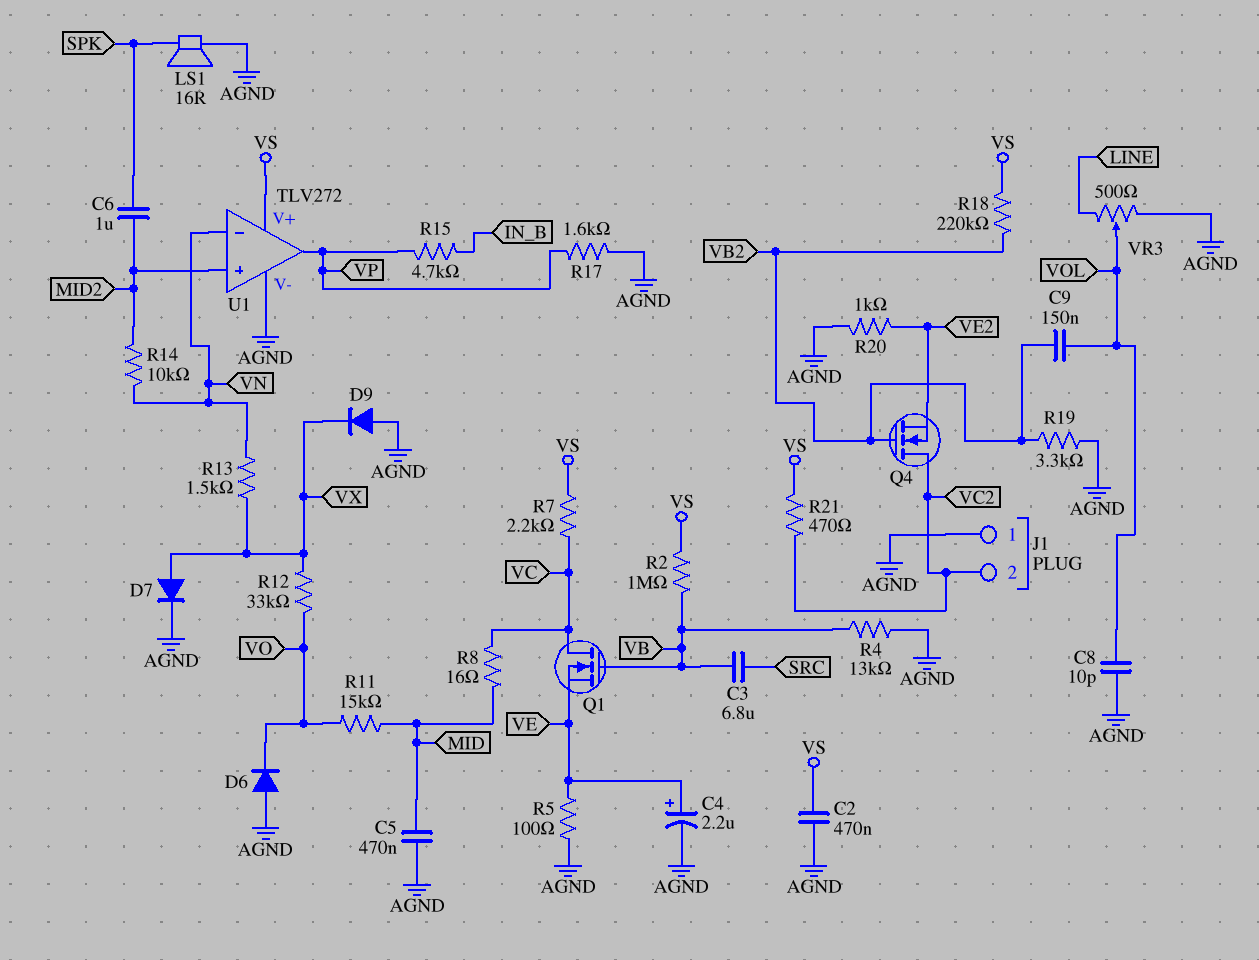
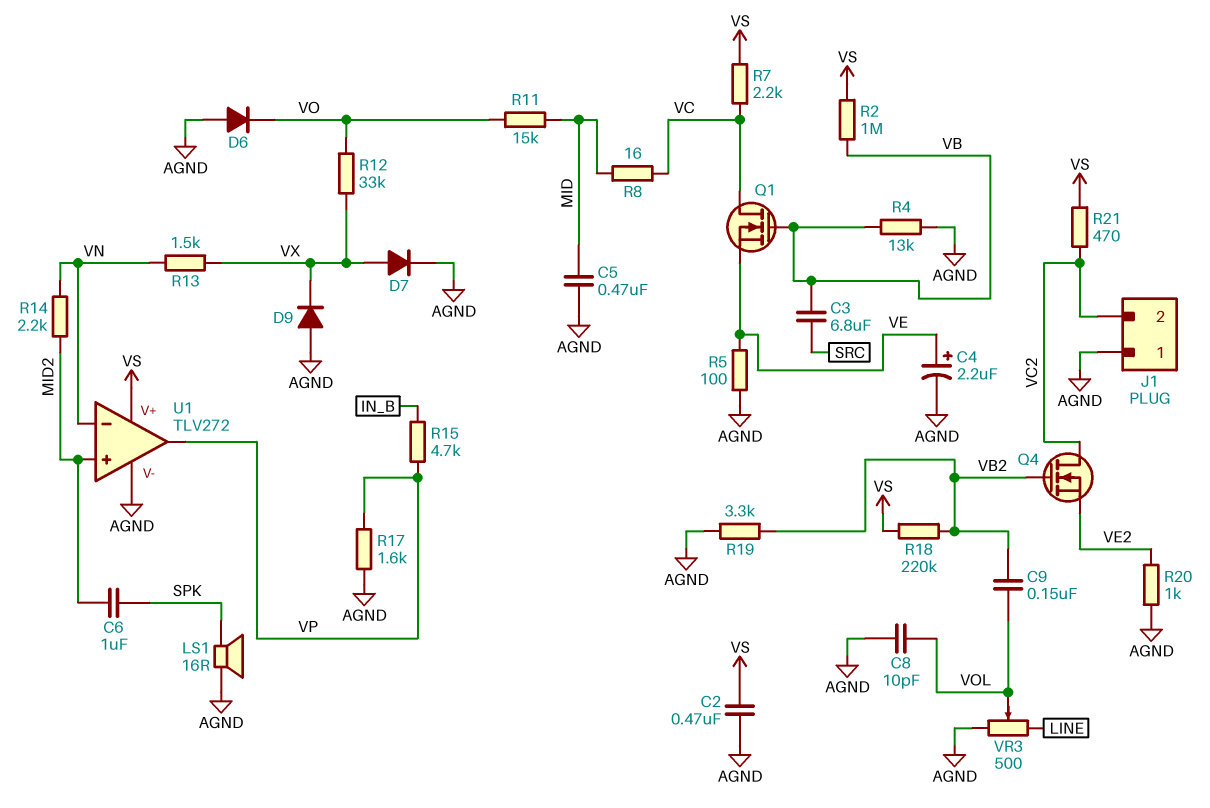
R14: 10k (MID2, VN) -> 2.2k (MID2, VN)

